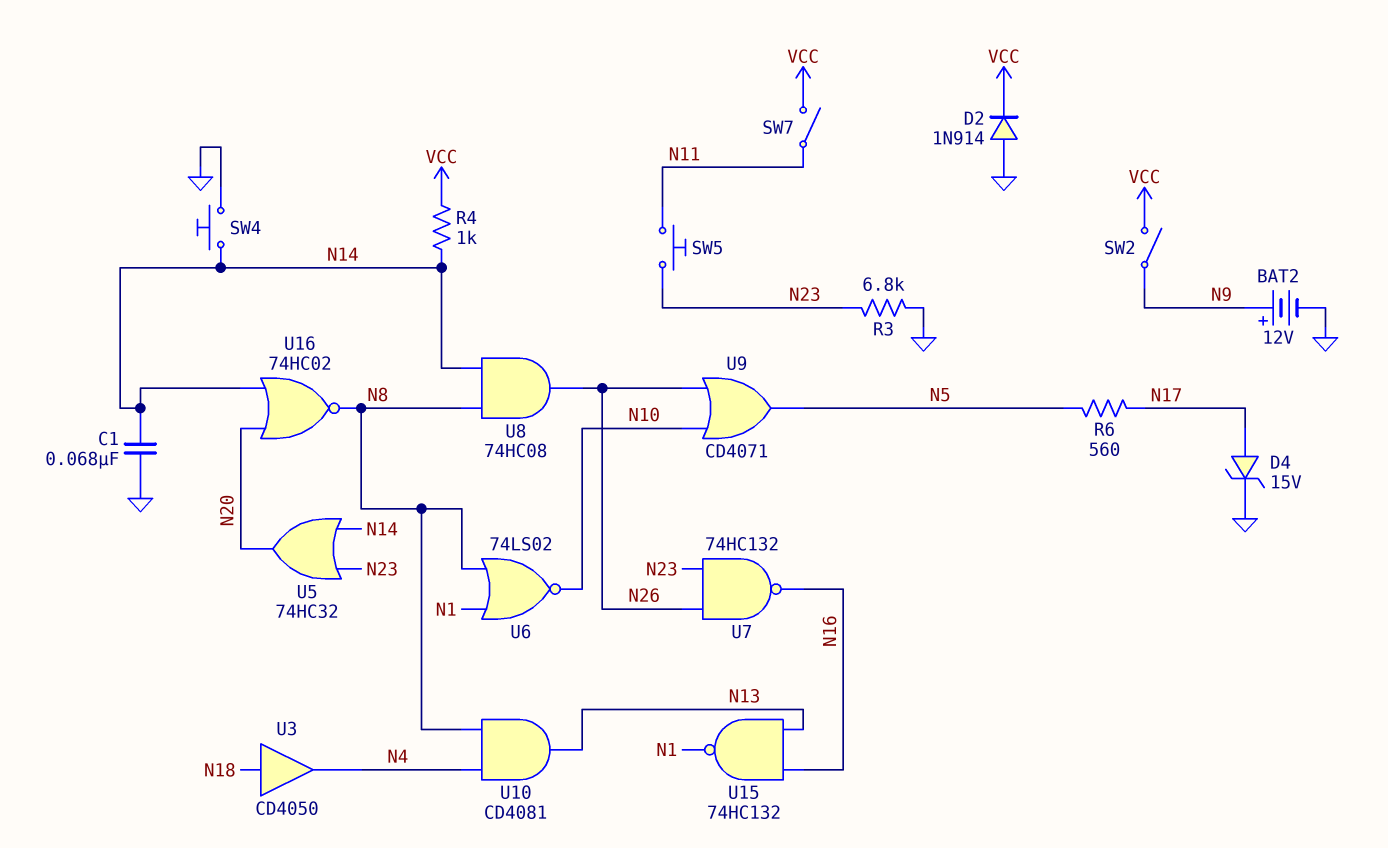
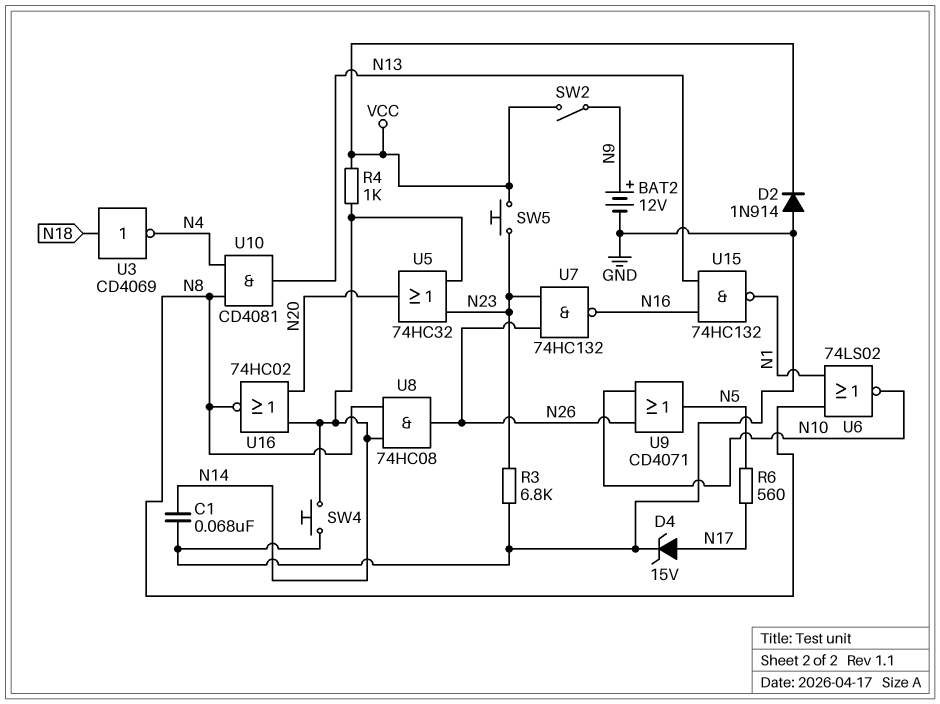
SW5: button (N11, N23) -> button (N23, VCC)
SW7: switch (N11, VCC) -> none
U3: buffer CD4050 (in N18, out N4) -> NOT CD4069 (in N18, out N4)

